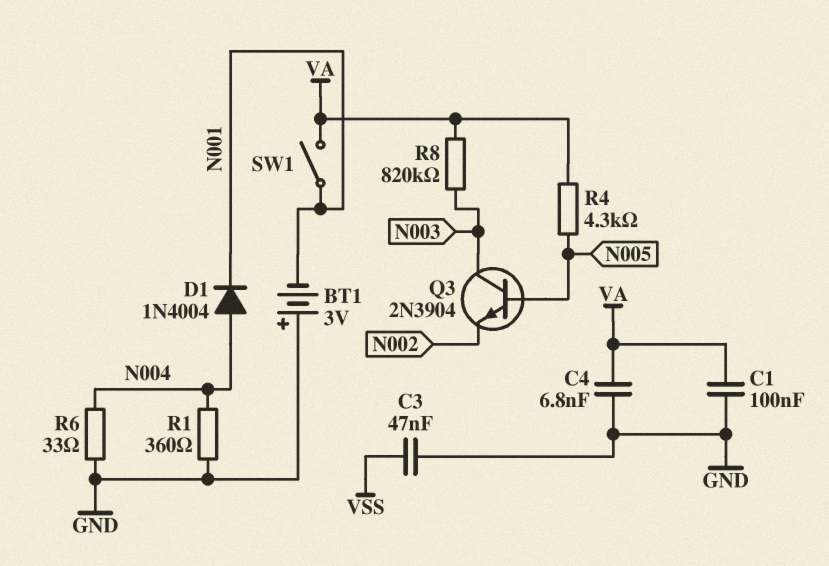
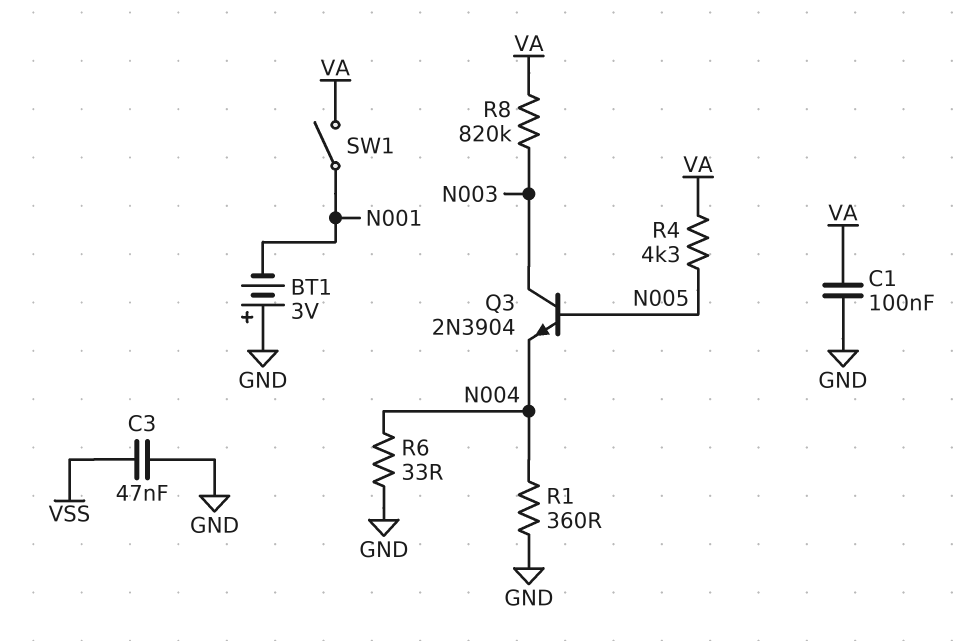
C4: 6.8nF (GND, VA) -> none
D1: diode 1N4004 (A N004, K N001) -> none
Q3: NPN 2N3904 (B N005, C N003, E N002) -> NPN 2N3904 (B N005, C N003, E N004)

